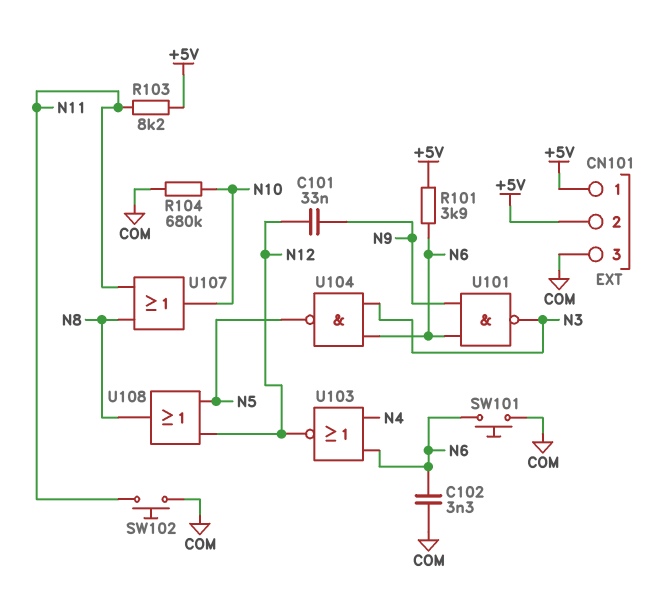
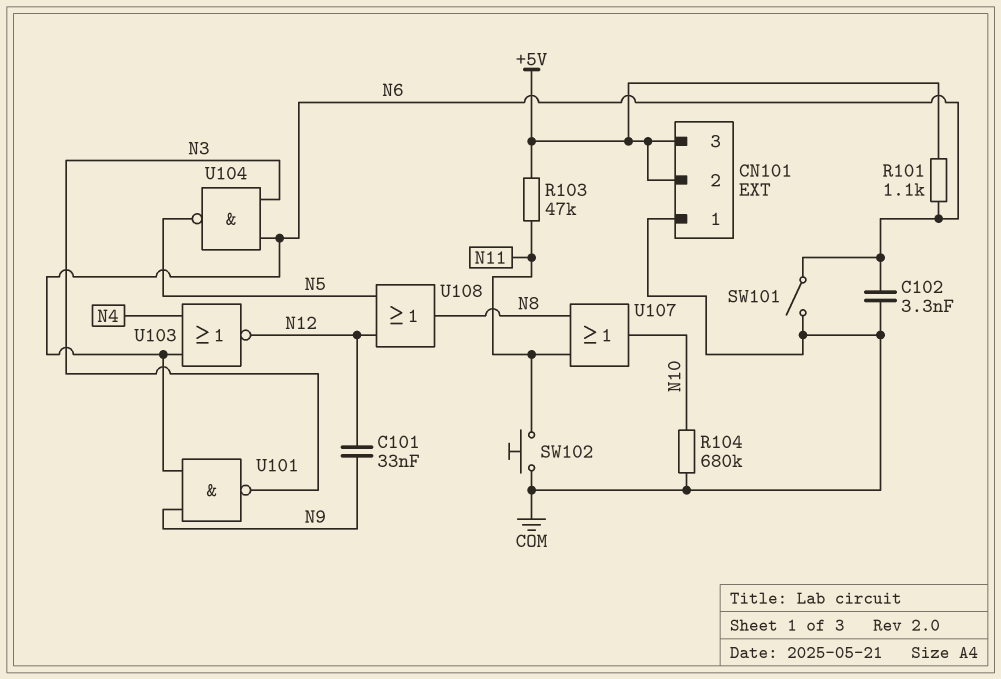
CN101 pin 1: +5V -> COM
CN101 pin 3: COM -> +5V
R101: 3.9k (+5V, N6) -> 1.1k (+5V, N6)
R103: 8.2k (+5V, N11) -> 47k (+5V, N11)
SW101: button (COM, N6) -> switch (COM, N6)

